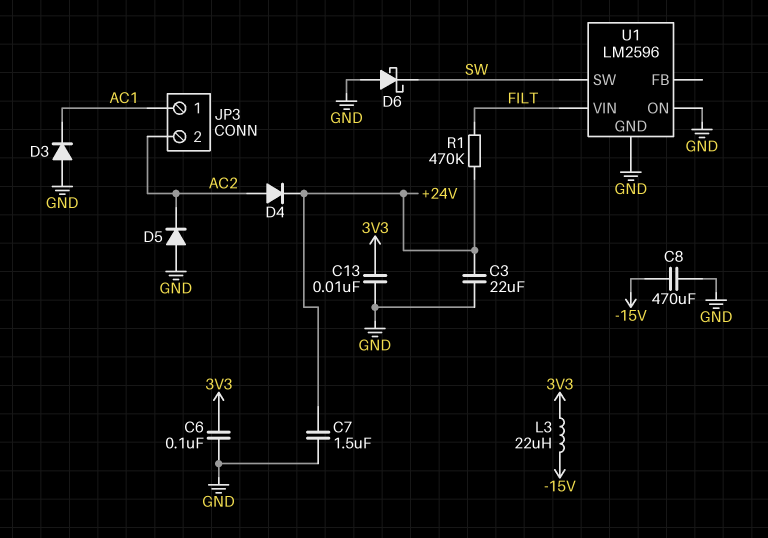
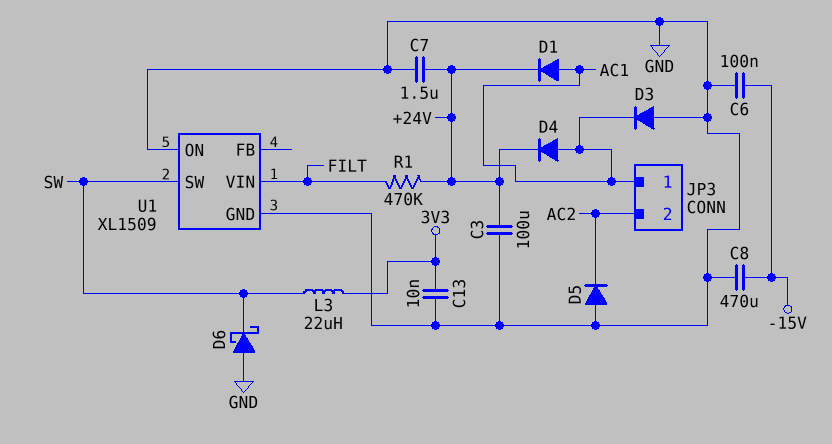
C3: 22uF (+24V, GND) -> 100uF (+24V, GND)
C6: 100nF (3V3, GND) -> 100nF (-15V, GND)
D1: none -> diode (A AC1, K +24V)
D4: diode (A AC2, K +24V) -> diode (A AC1, K +24V)
L3: 22uH (-15V, 3V3) -> 22uH (3V3, SW)
U1: LM2596 -> XL1509

